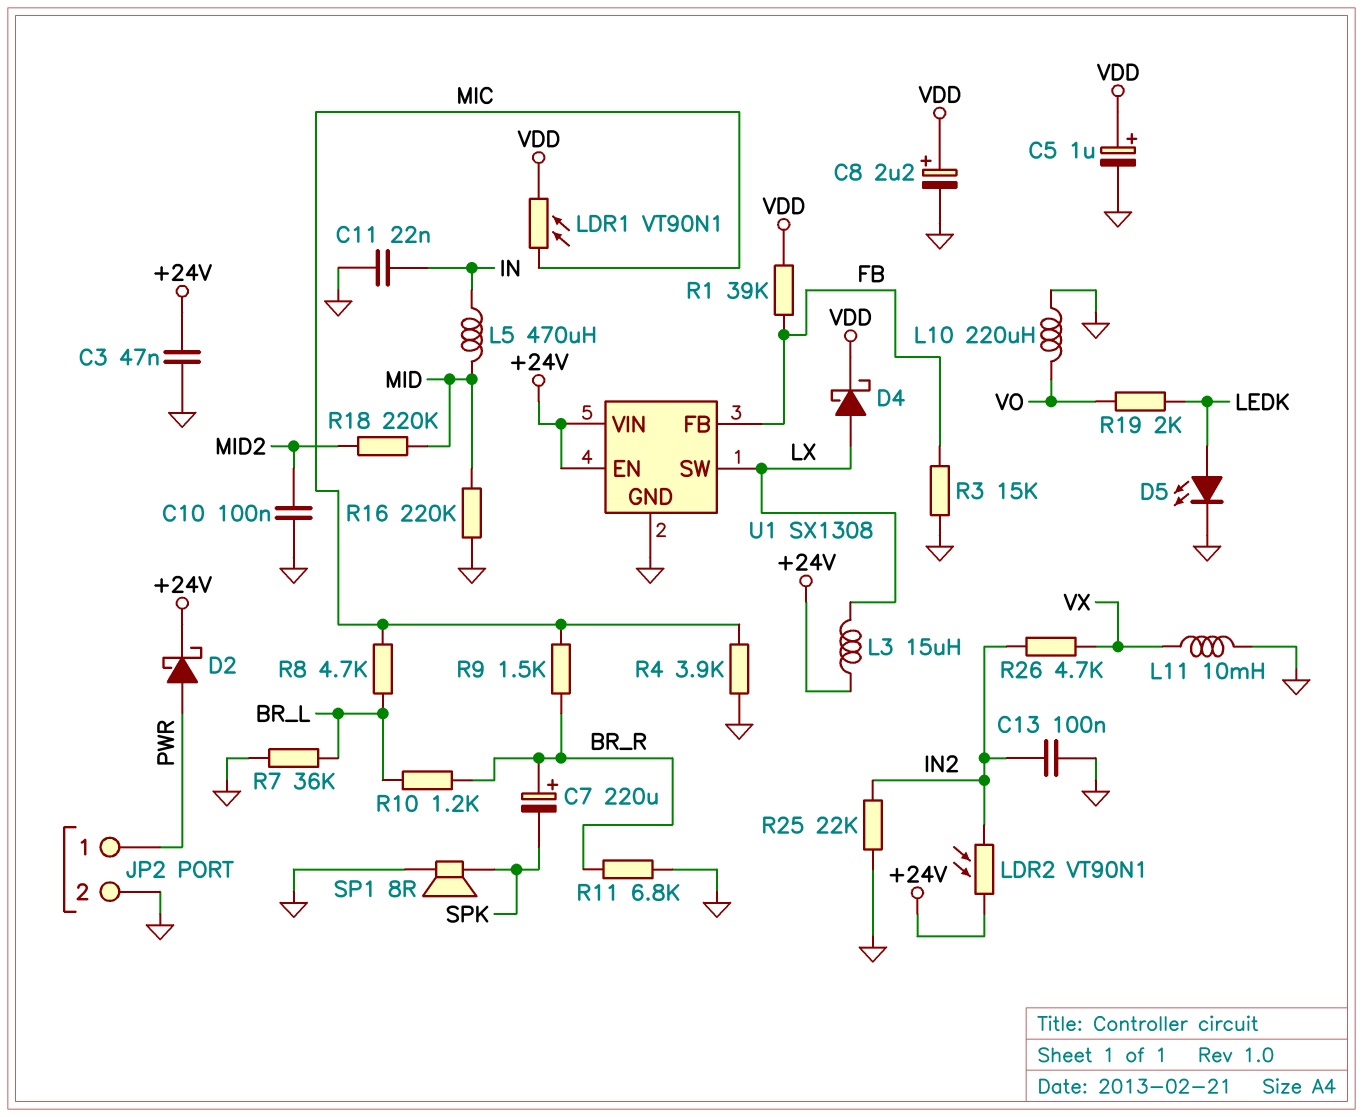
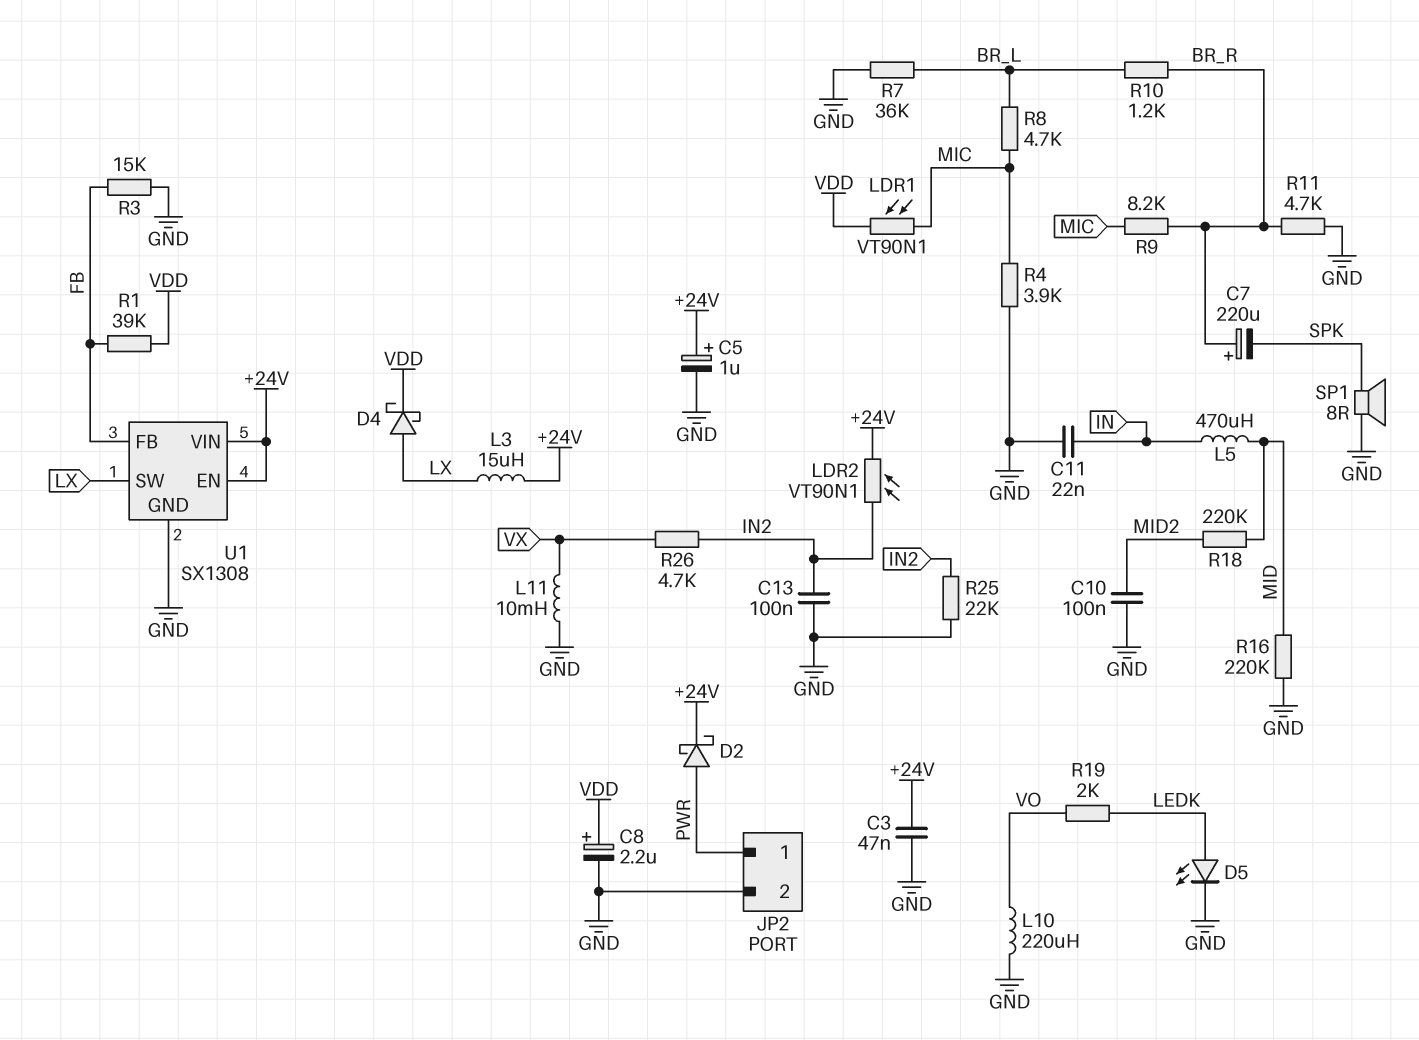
C5: 1uF (plus VDD, minus GND) -> 1uF (plus +24V, minus GND)
R9: 1.5k (BR_R, MIC) -> 8.2k (BR_R, MIC)
R11: 6.8k (BR_R, GND) -> 4.7k (BR_R, GND)

